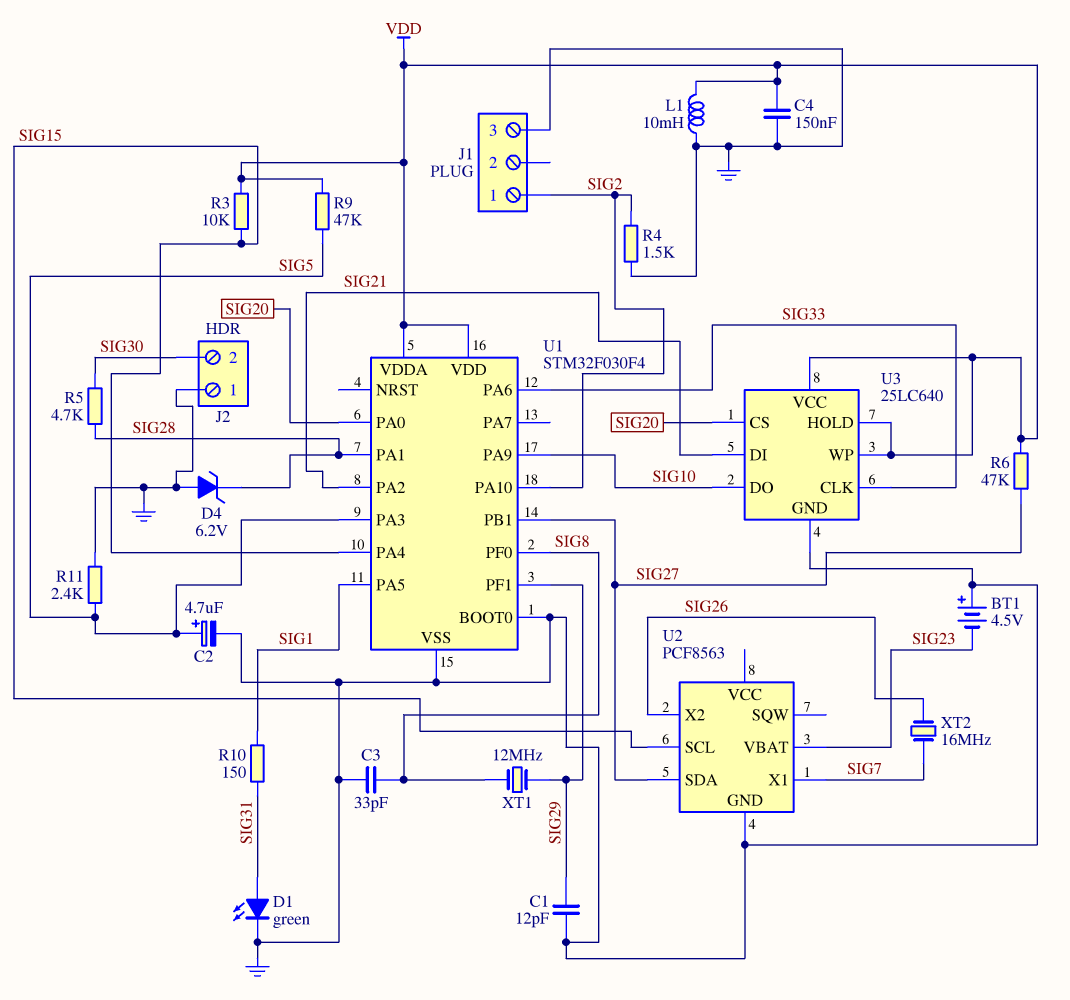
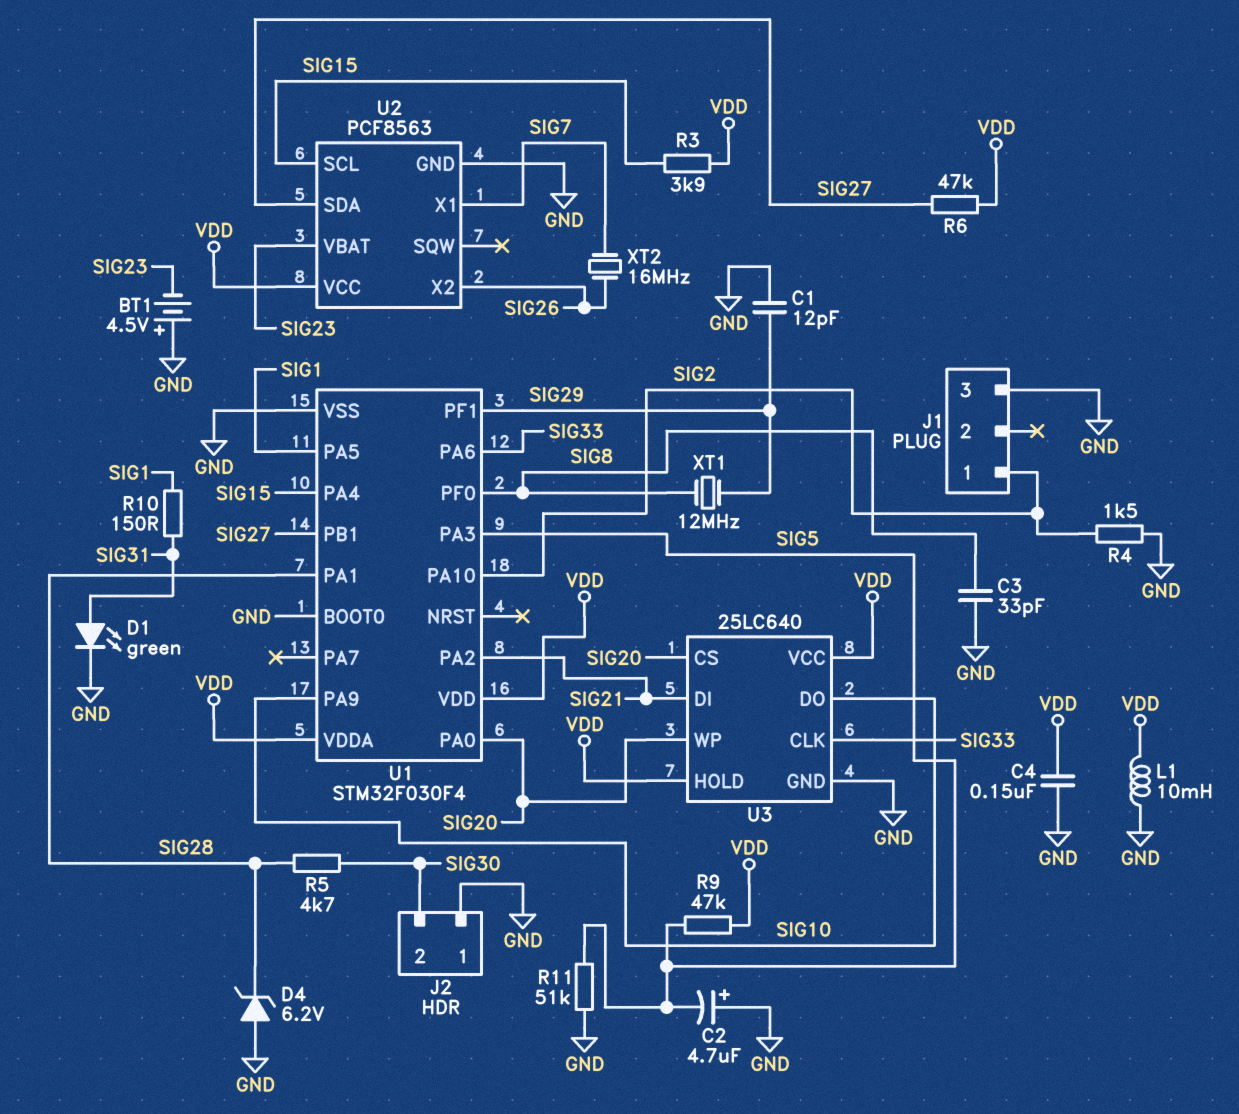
C2: 4.7uF (plus SIG5, minus GND) -> 4.7uF (plus GND, minus SIG5)
R3: 10k (SIG15, VDD) -> 3.9k (SIG15, VDD)
R11: 2.4k (GND, SIG5) -> 51k (GND, SIG5)
U2 pin VCC: none -> VDD
U3 pin WP: VDD -> SIG20

